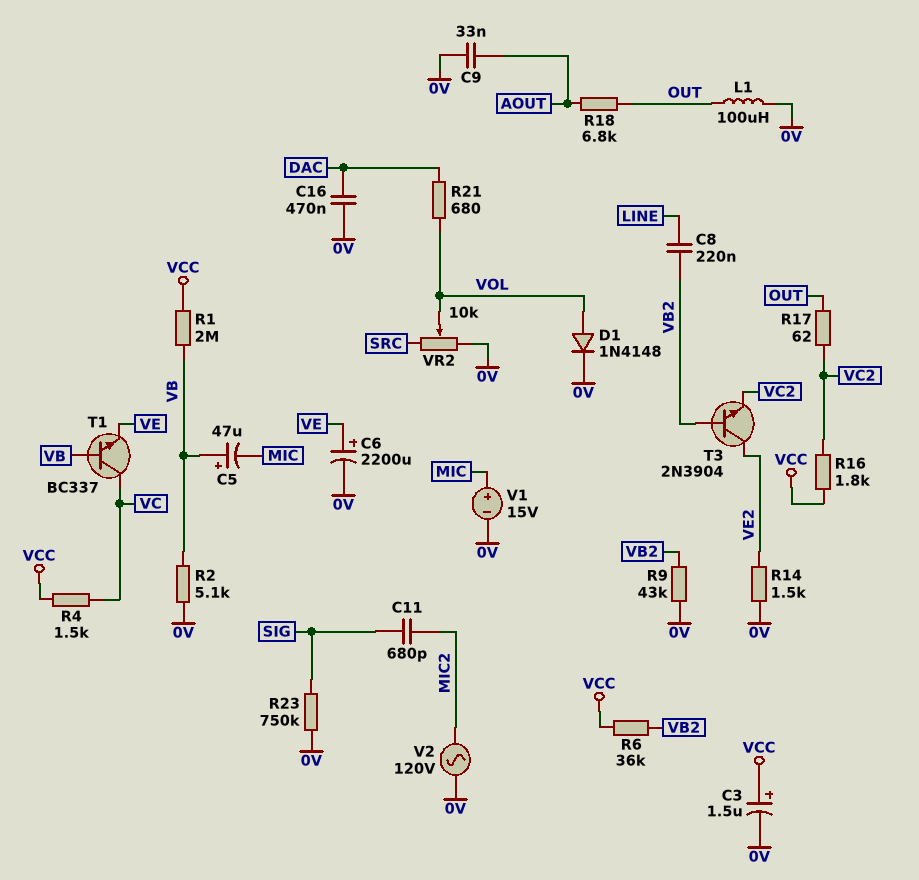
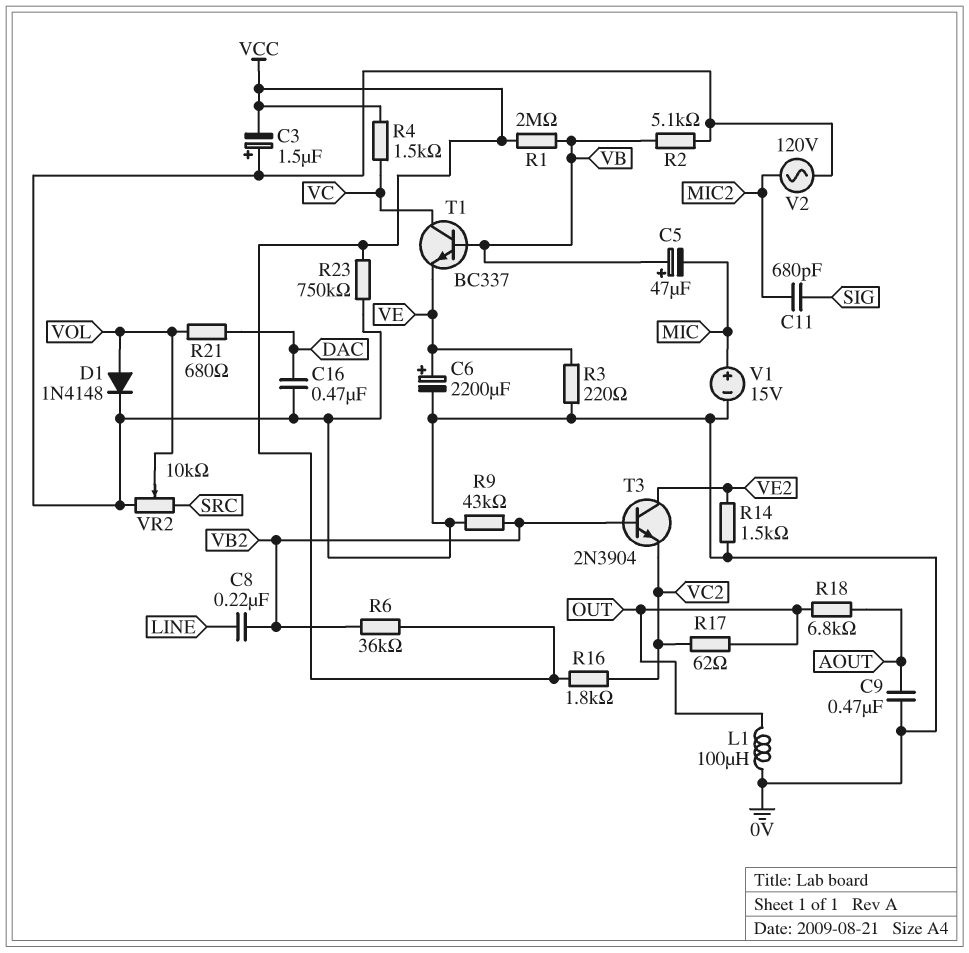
C3: 1.5uF (plus VCC, minus 0V) -> 1.5uF (plus 0V, minus VCC)
C9: 33nF (0V, AOUT) -> 470nF (0V, AOUT)
R3: none -> 220 (0V, VE)
R23: 750k (0V, SIG) -> 750k (0V, VCC)

